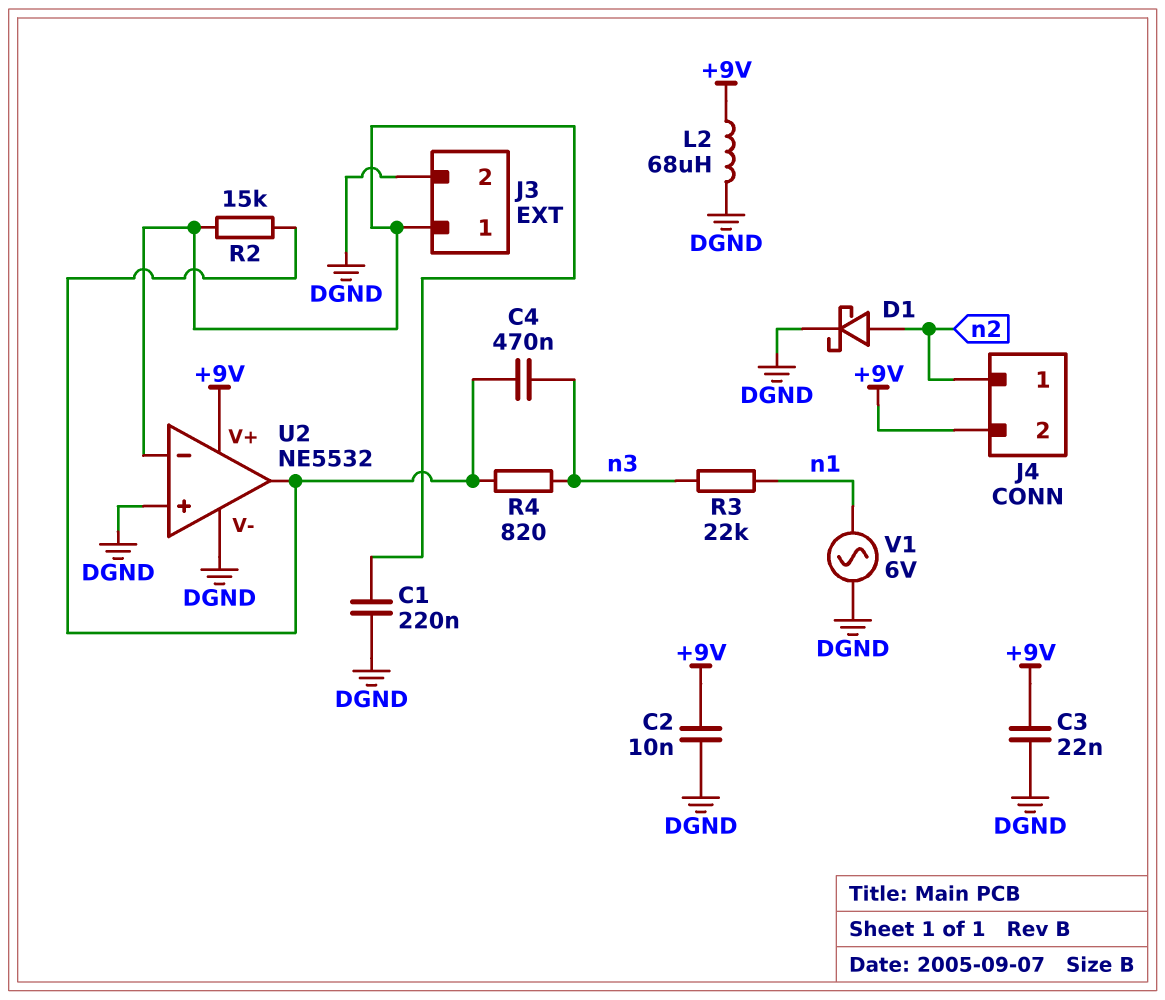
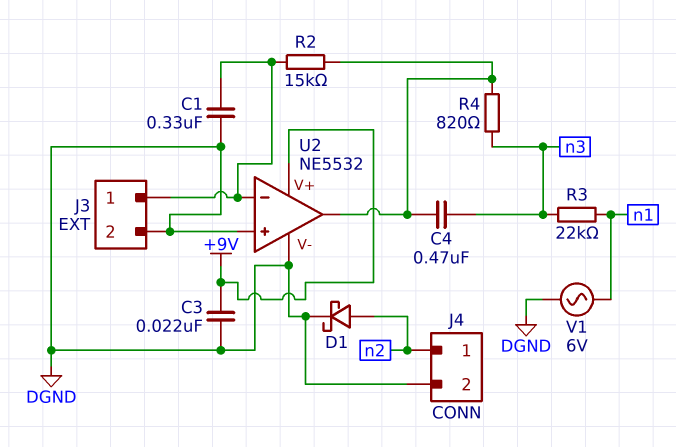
C1: 220nF (DGND, J3/1) -> 330nF (DGND, J3/1)
C2: 10nF (+9V, DGND) -> none
J4 pin 2: +9V -> DGND
L2: 68uH (+9V, DGND) -> none

